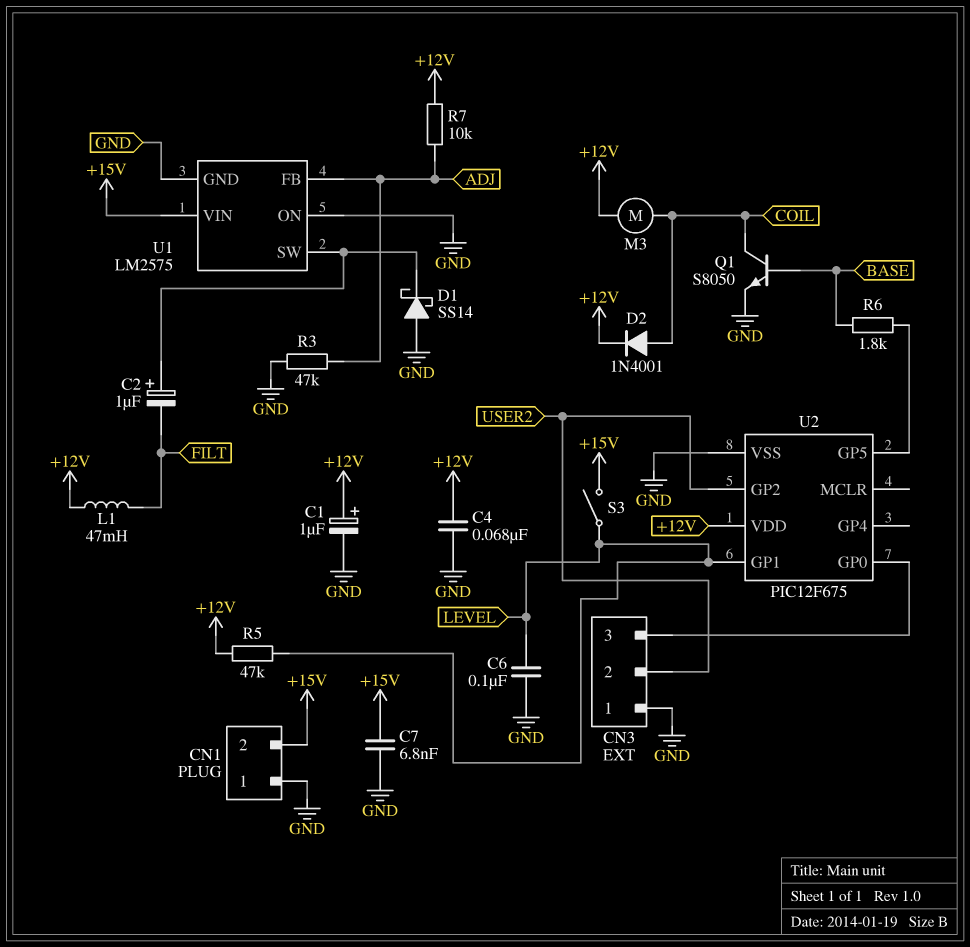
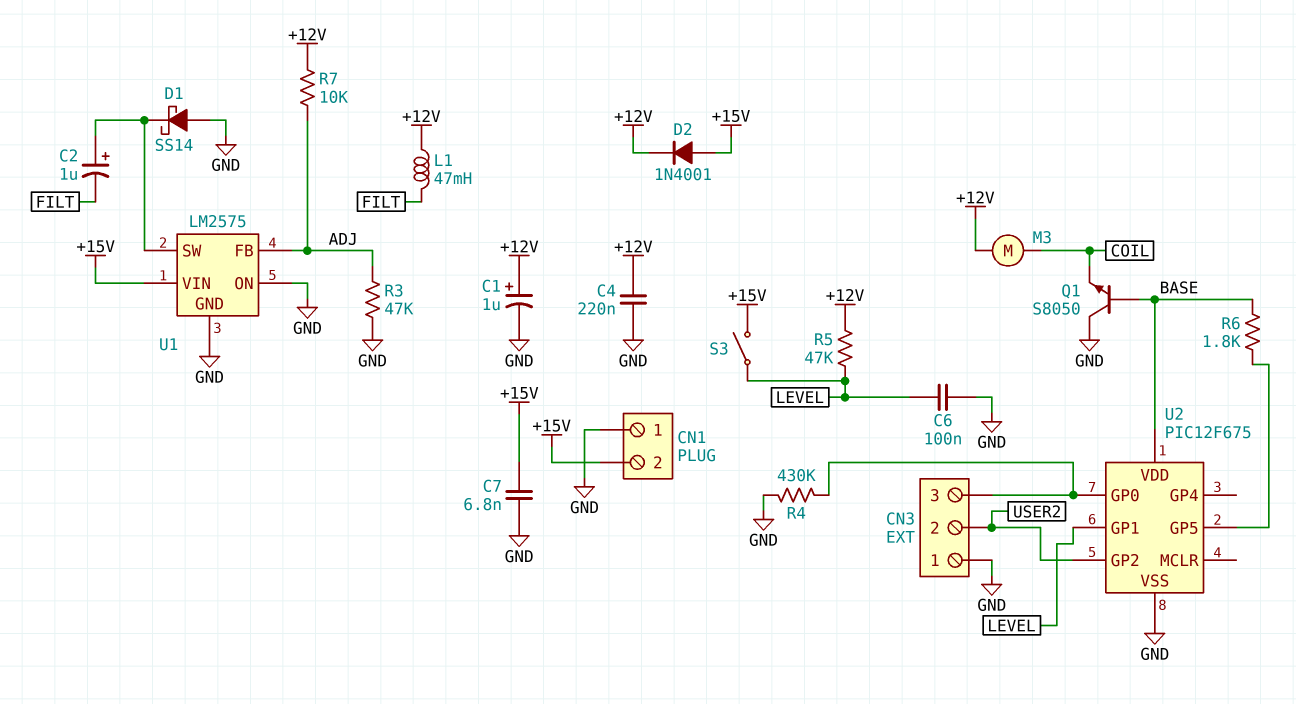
C4: 68nF (+12V, GND) -> 220nF (+12V, GND)
D2: diode 1N4001 (A COIL, K +12V) -> diode 1N4001 (A +15V, K +12V)
Q1: NPN S8050 (B BASE, C COIL, E GND) -> NPN S8050 (B BASE, C GND, E COIL)
R4: none -> 430k (CN3/3, GND)
U2 pin VDD: +12V -> BASE

